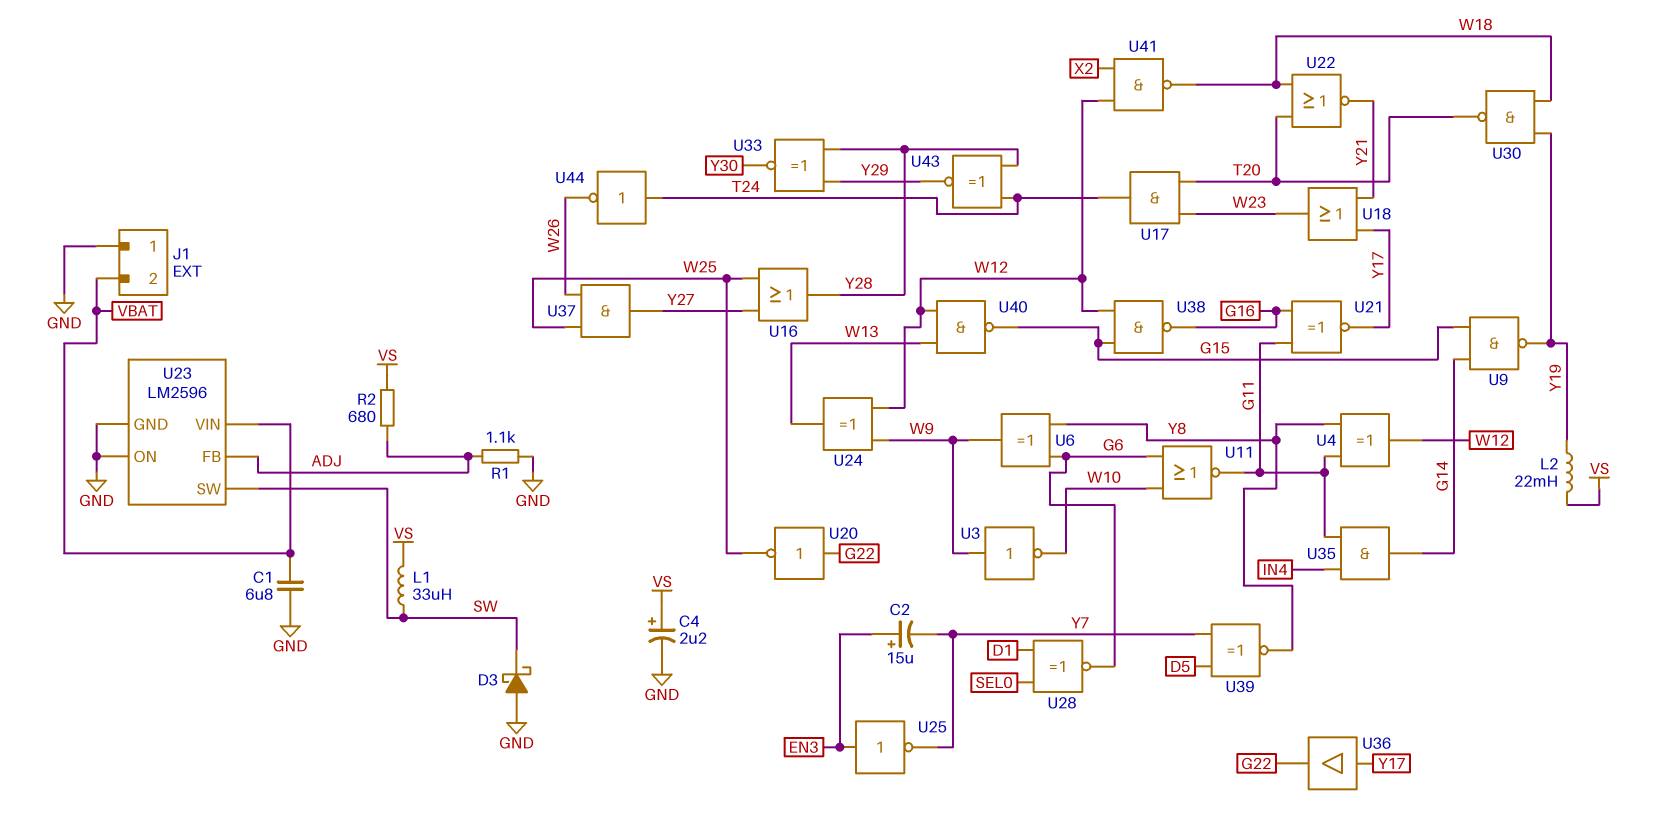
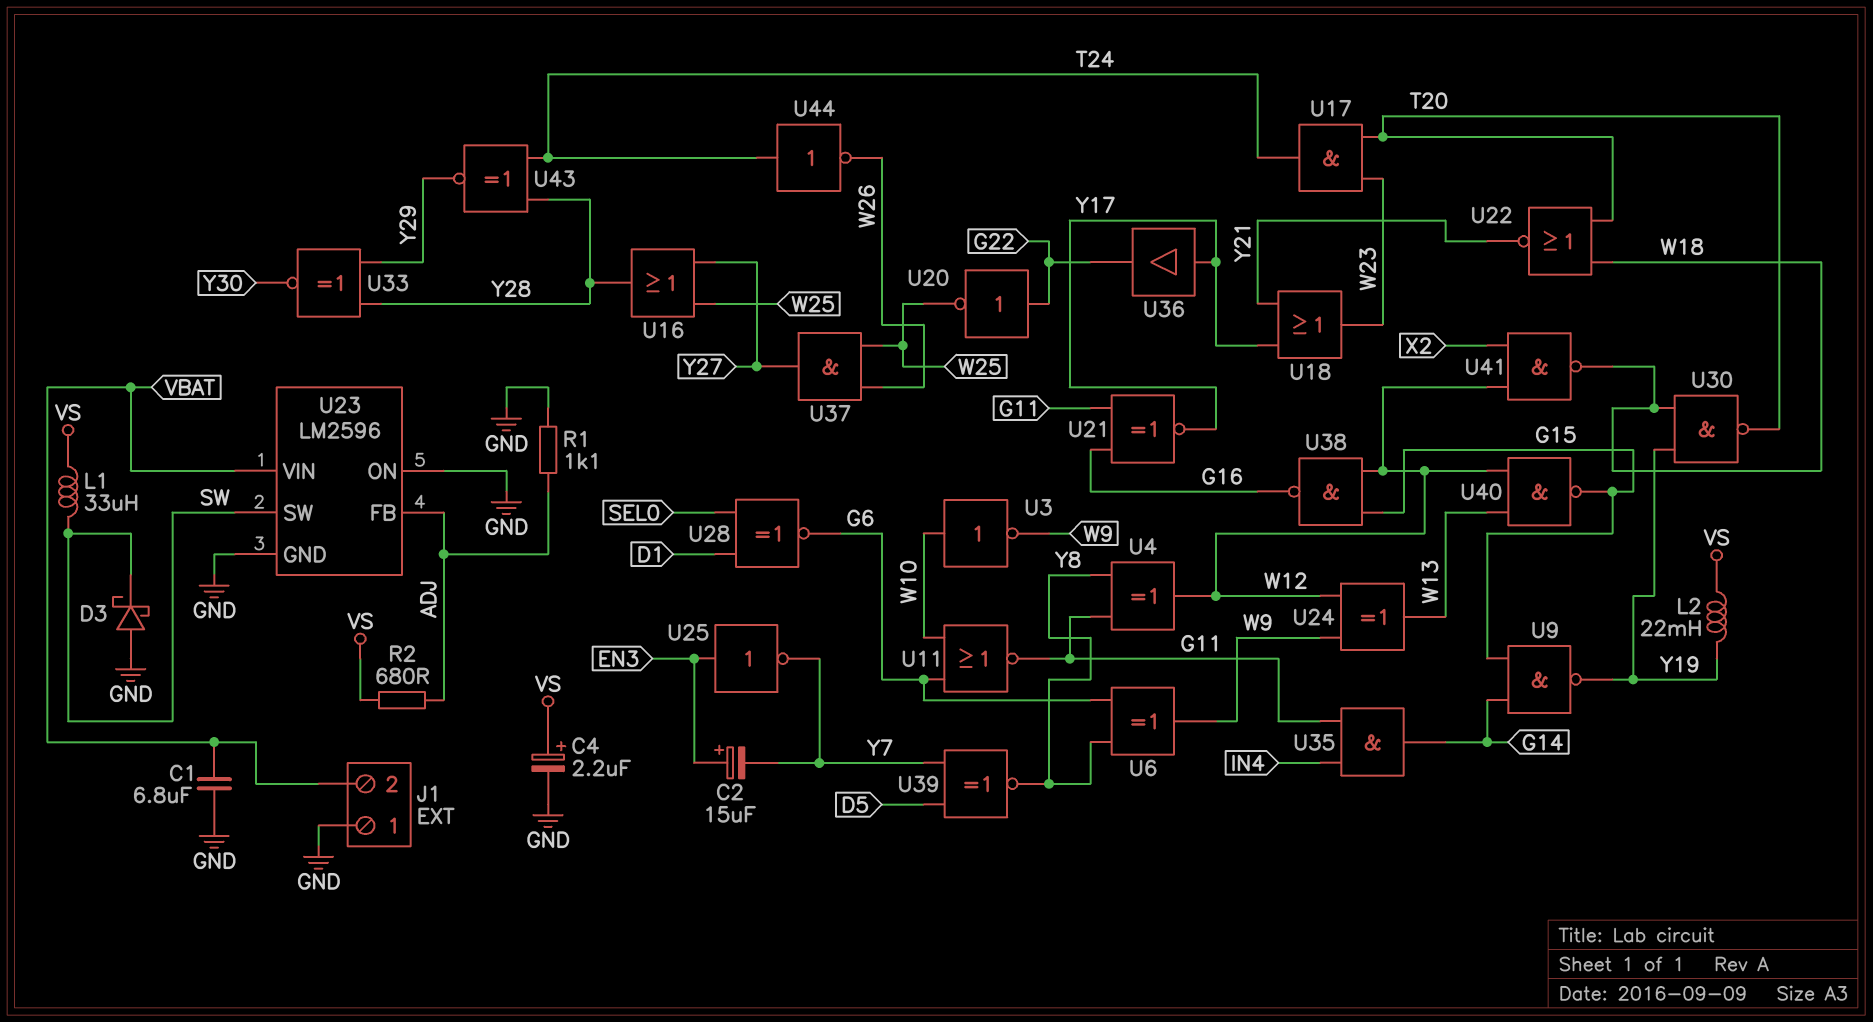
U3: NOT (in W9, out W10) -> NOT (in W10, out W9)

